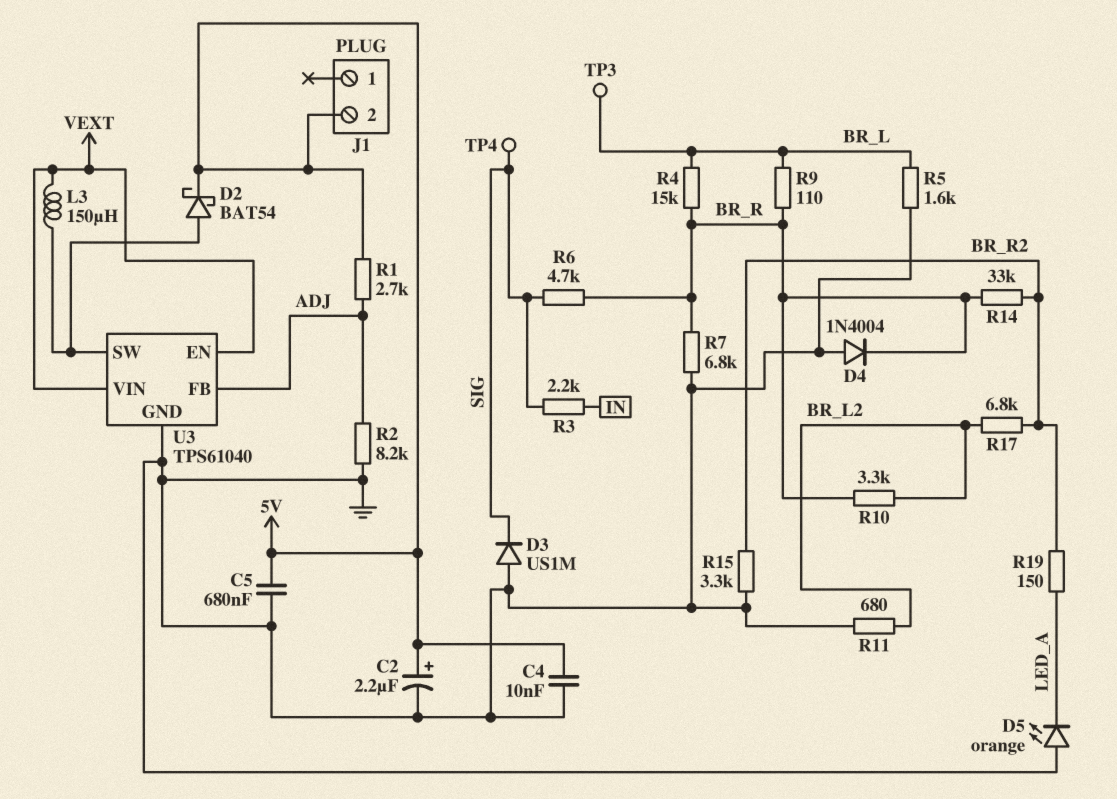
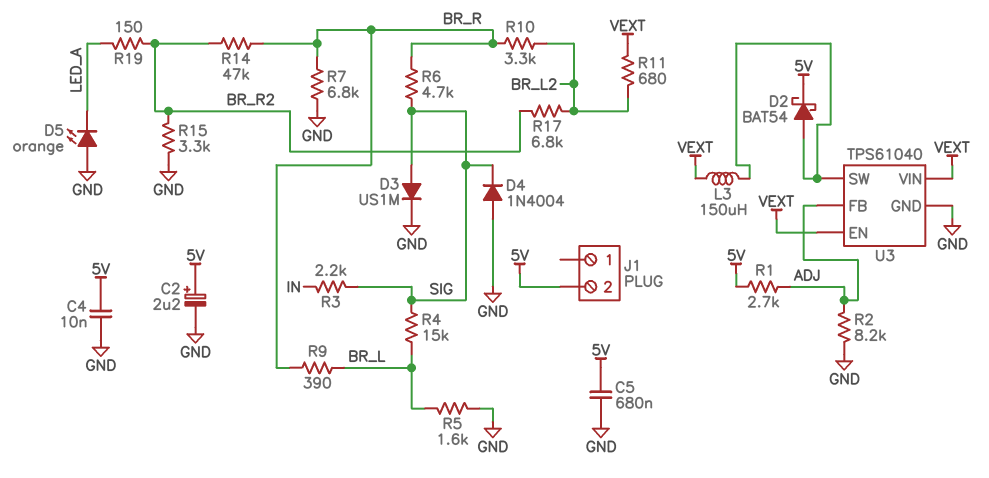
D3: diode US1M (A GND, K SIG) -> diode US1M (A SIG, K GND)
D4: diode 1N4004 (A GND, K BR_R) -> diode 1N4004 (A GND, K SIG)
R4: 15k (BR_L, BR_R) -> 15k (BR_L, SIG)
R9: 110 (BR_L, BR_R) -> 390 (BR_L, BR_R)
R11: 680 (BR_L2, GND) -> 680 (BR_L2, VEXT)
R14: 33k (BR_R, BR_R2) -> 47k (BR_R, BR_R2)
TP3: test point (BR_L) -> none
TP4: test point (SIG) -> none

